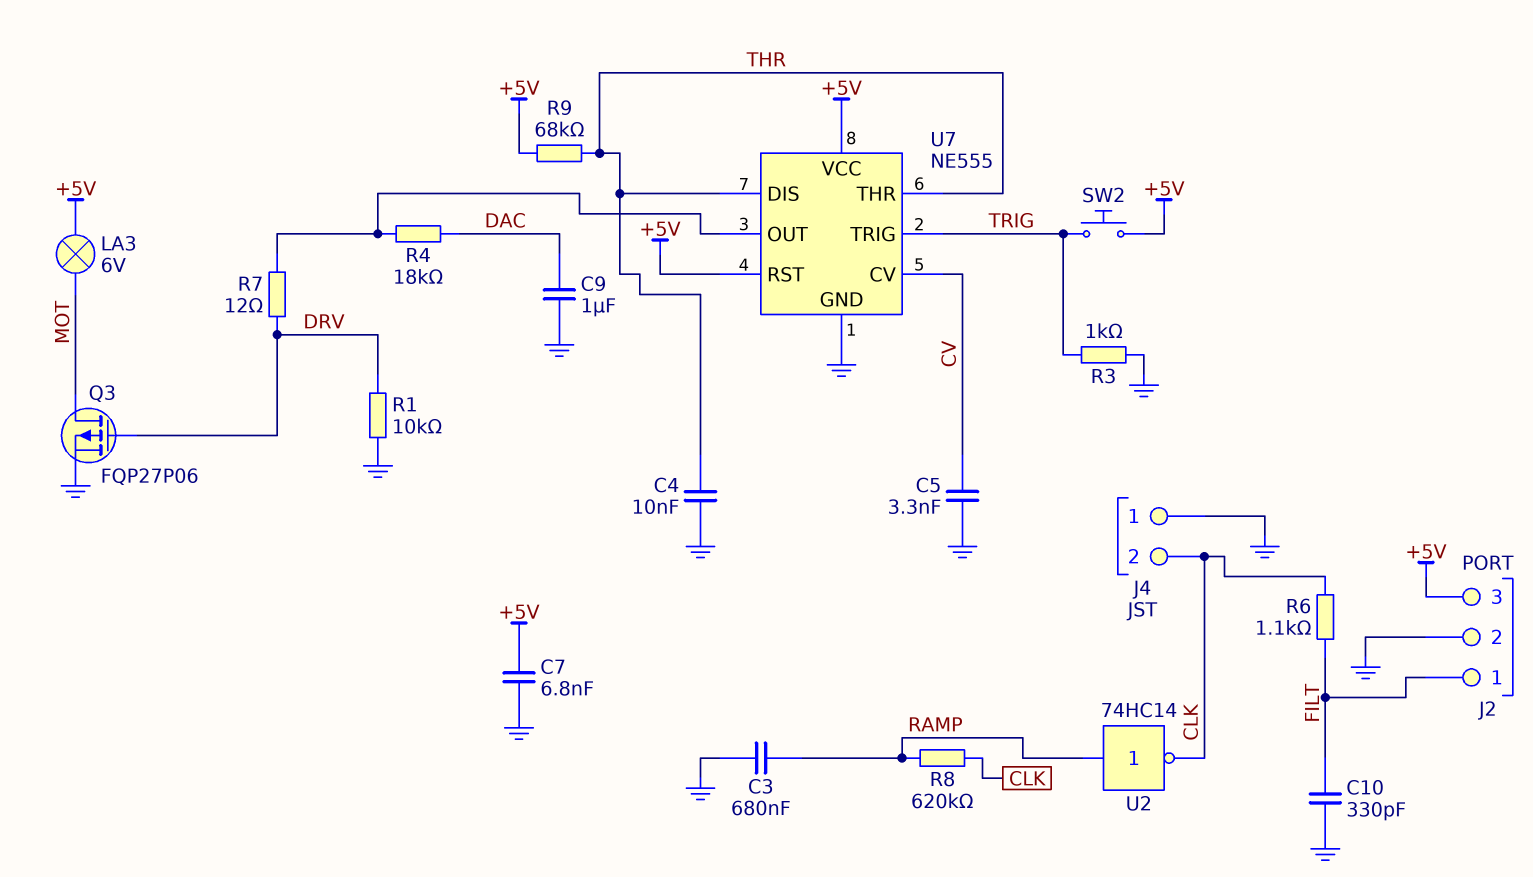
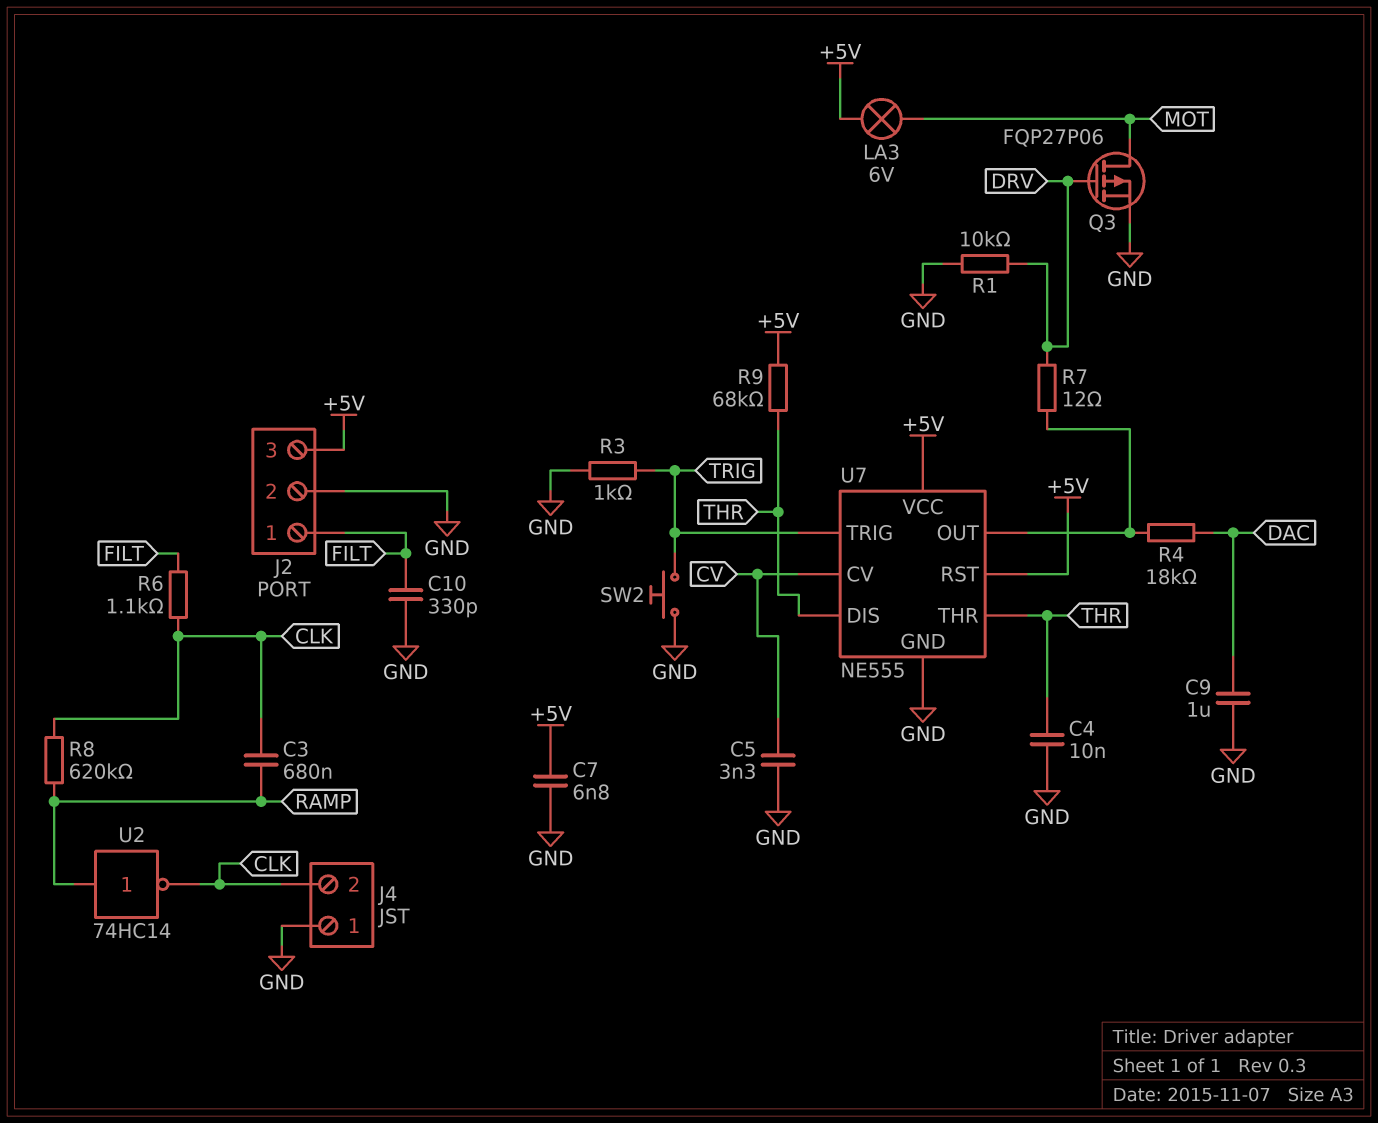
C3: 680nF (GND, RAMP) -> 680nF (CLK, RAMP)
SW2: button (+5V, TRIG) -> button (GND, TRIG)

